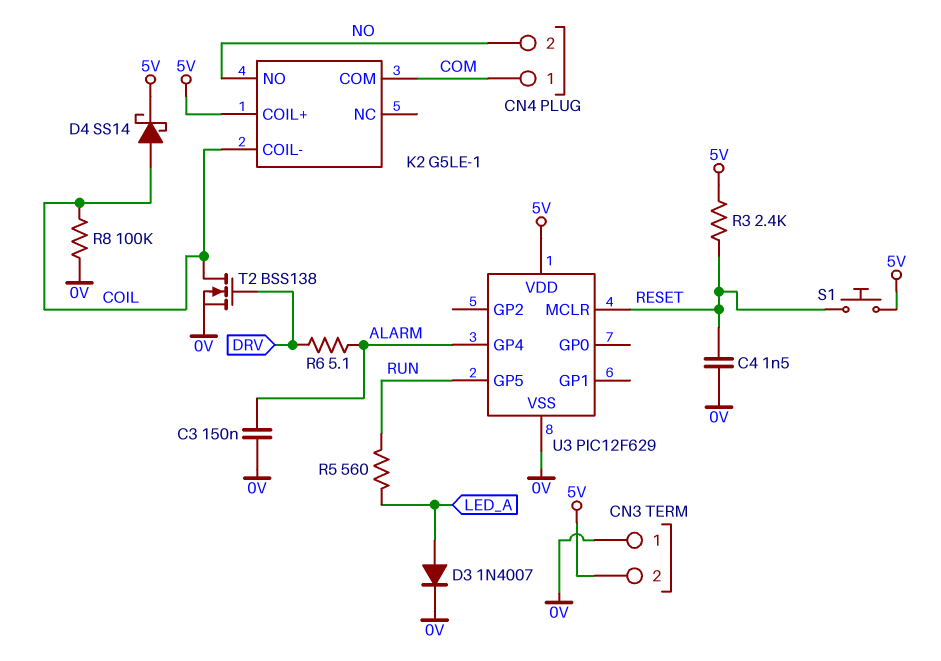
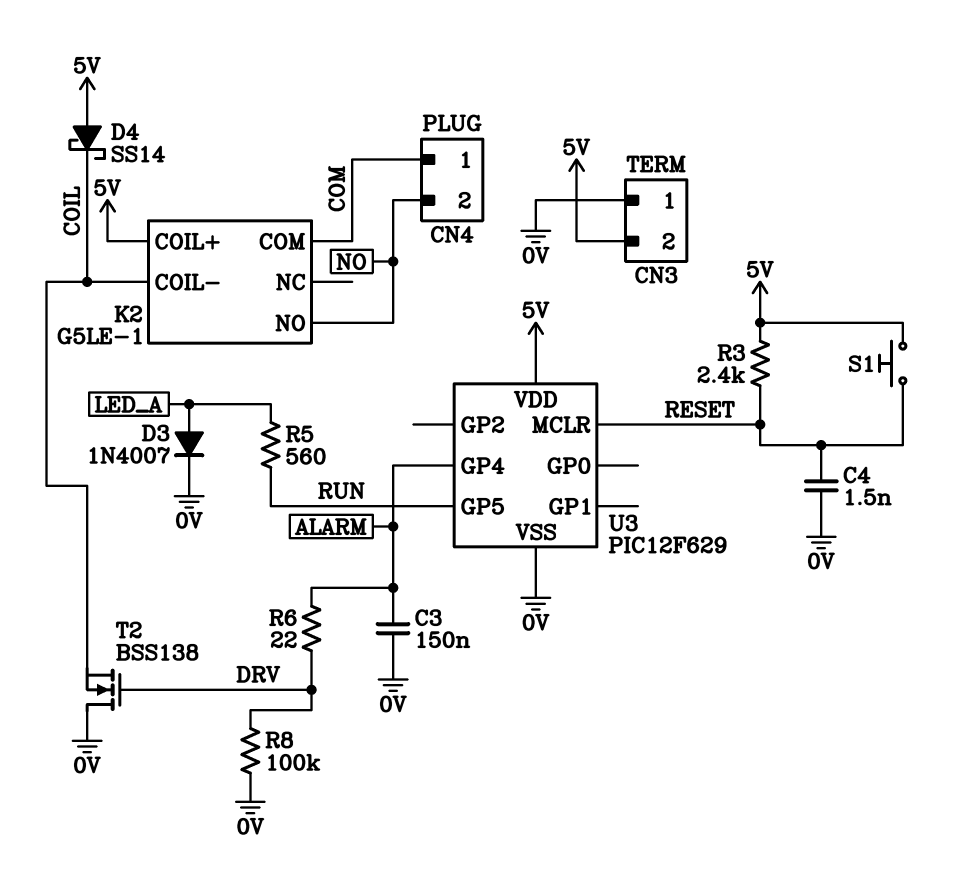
D4: schottky SS14 (A COIL, K 5V) -> schottky SS14 (A 5V, K COIL)
R6: 5.1 (ALARM, DRV) -> 22 (ALARM, DRV)
R8: 100k (0V, COIL) -> 100k (0V, DRV)
T2: NMOS BSS138 (G DRV, D COIL, S 0V) -> NMOS BSS138 (G DRV, D 0V, S COIL)

